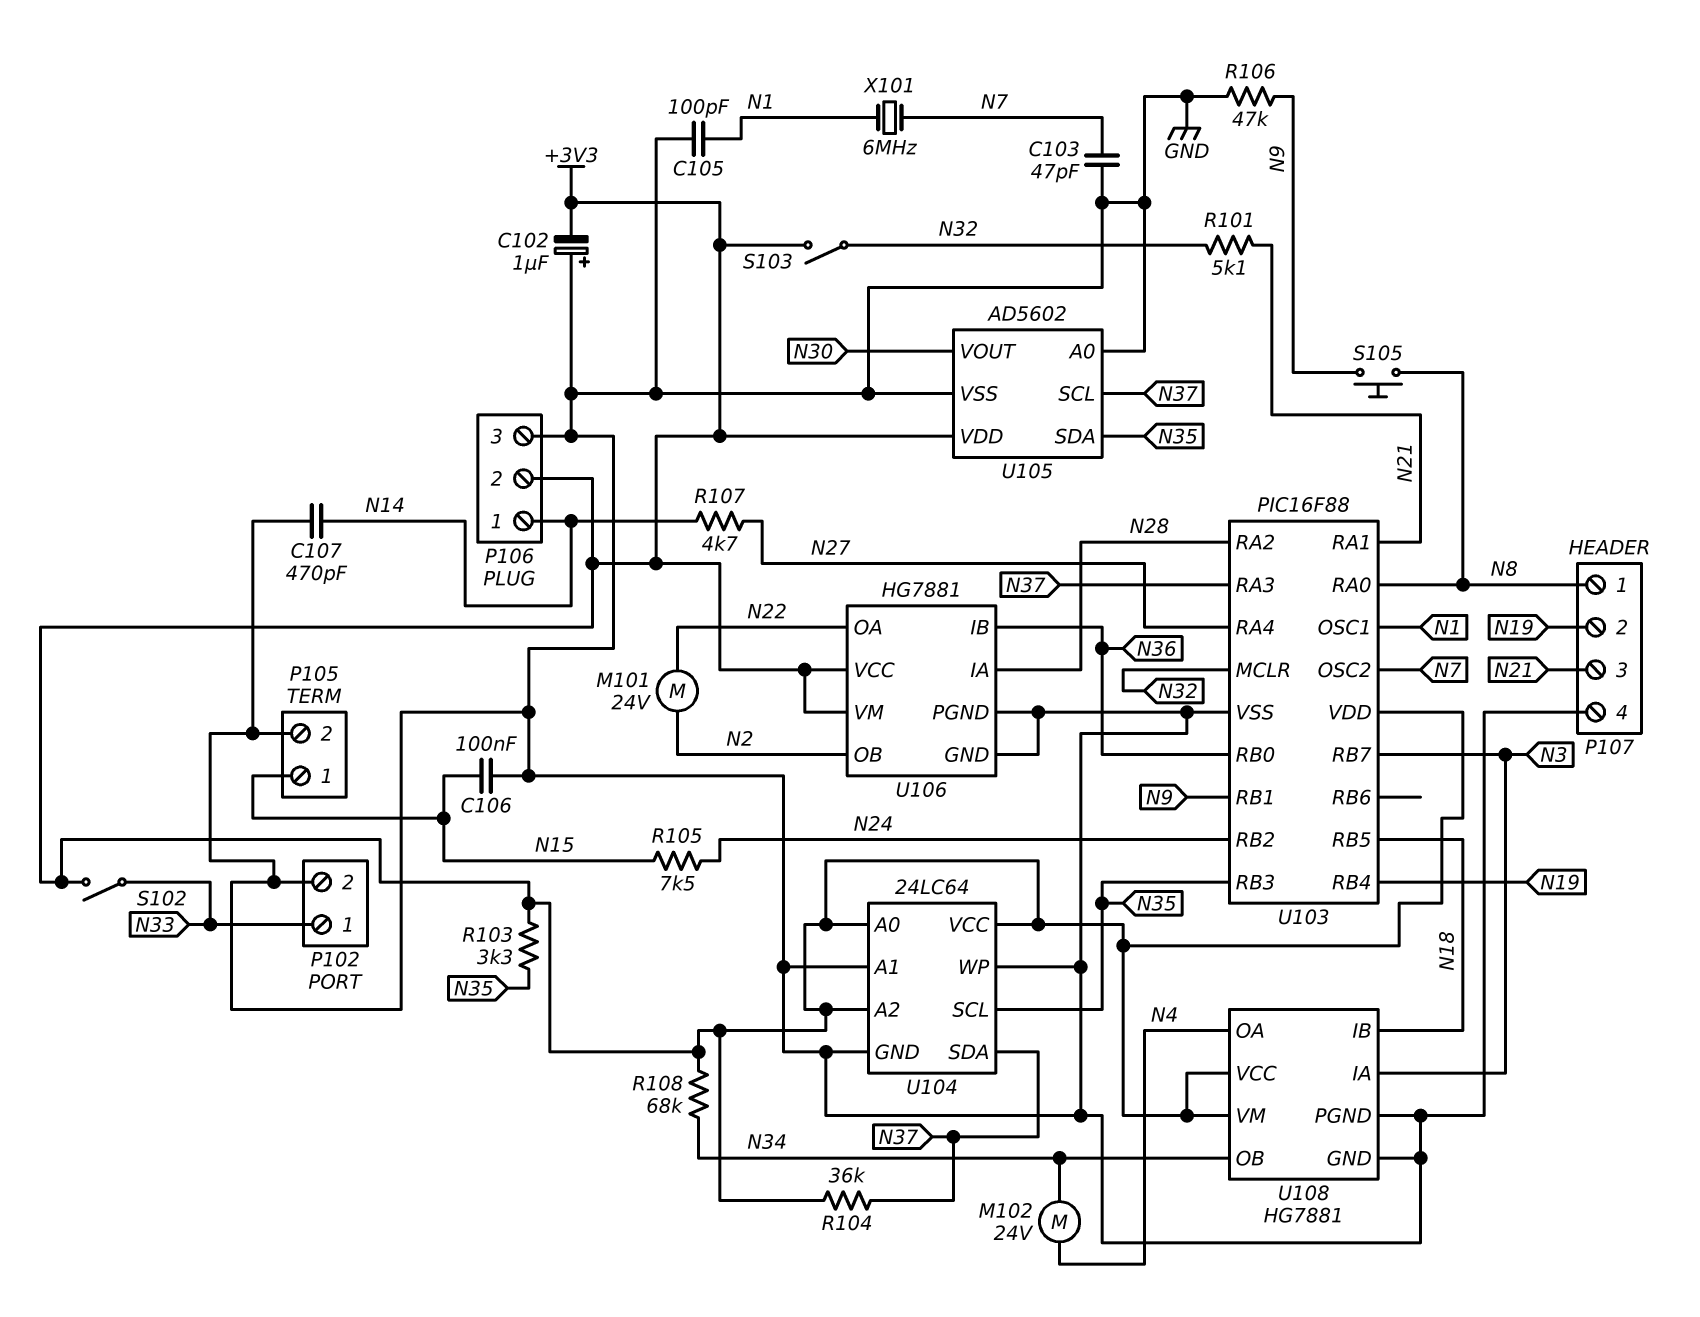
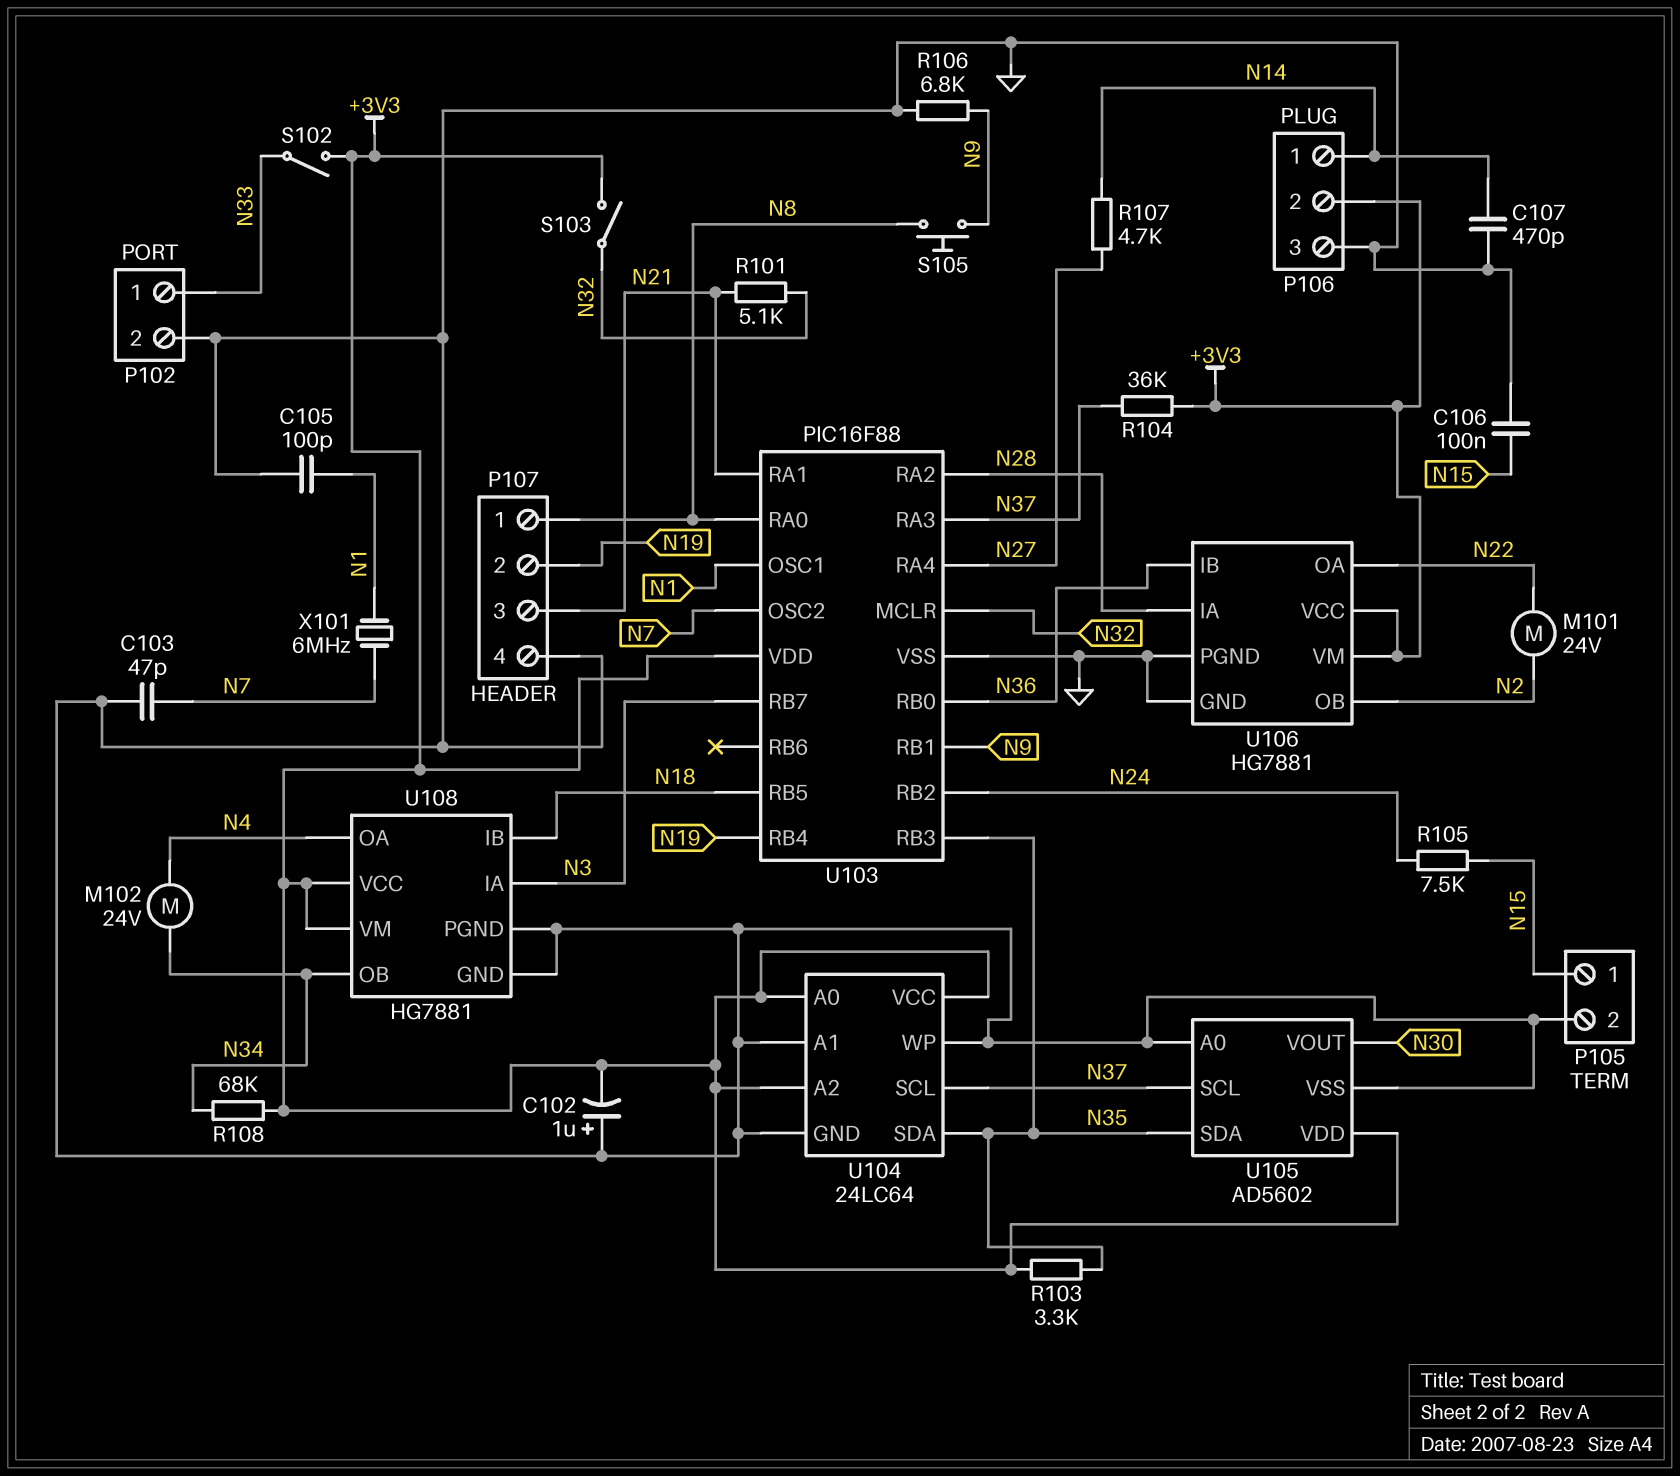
R106: 47k (GND, N9) -> 6.8k (GND, N9)
U104 pin SCL: N35 -> N37
U104 pin SDA: N37 -> N35

